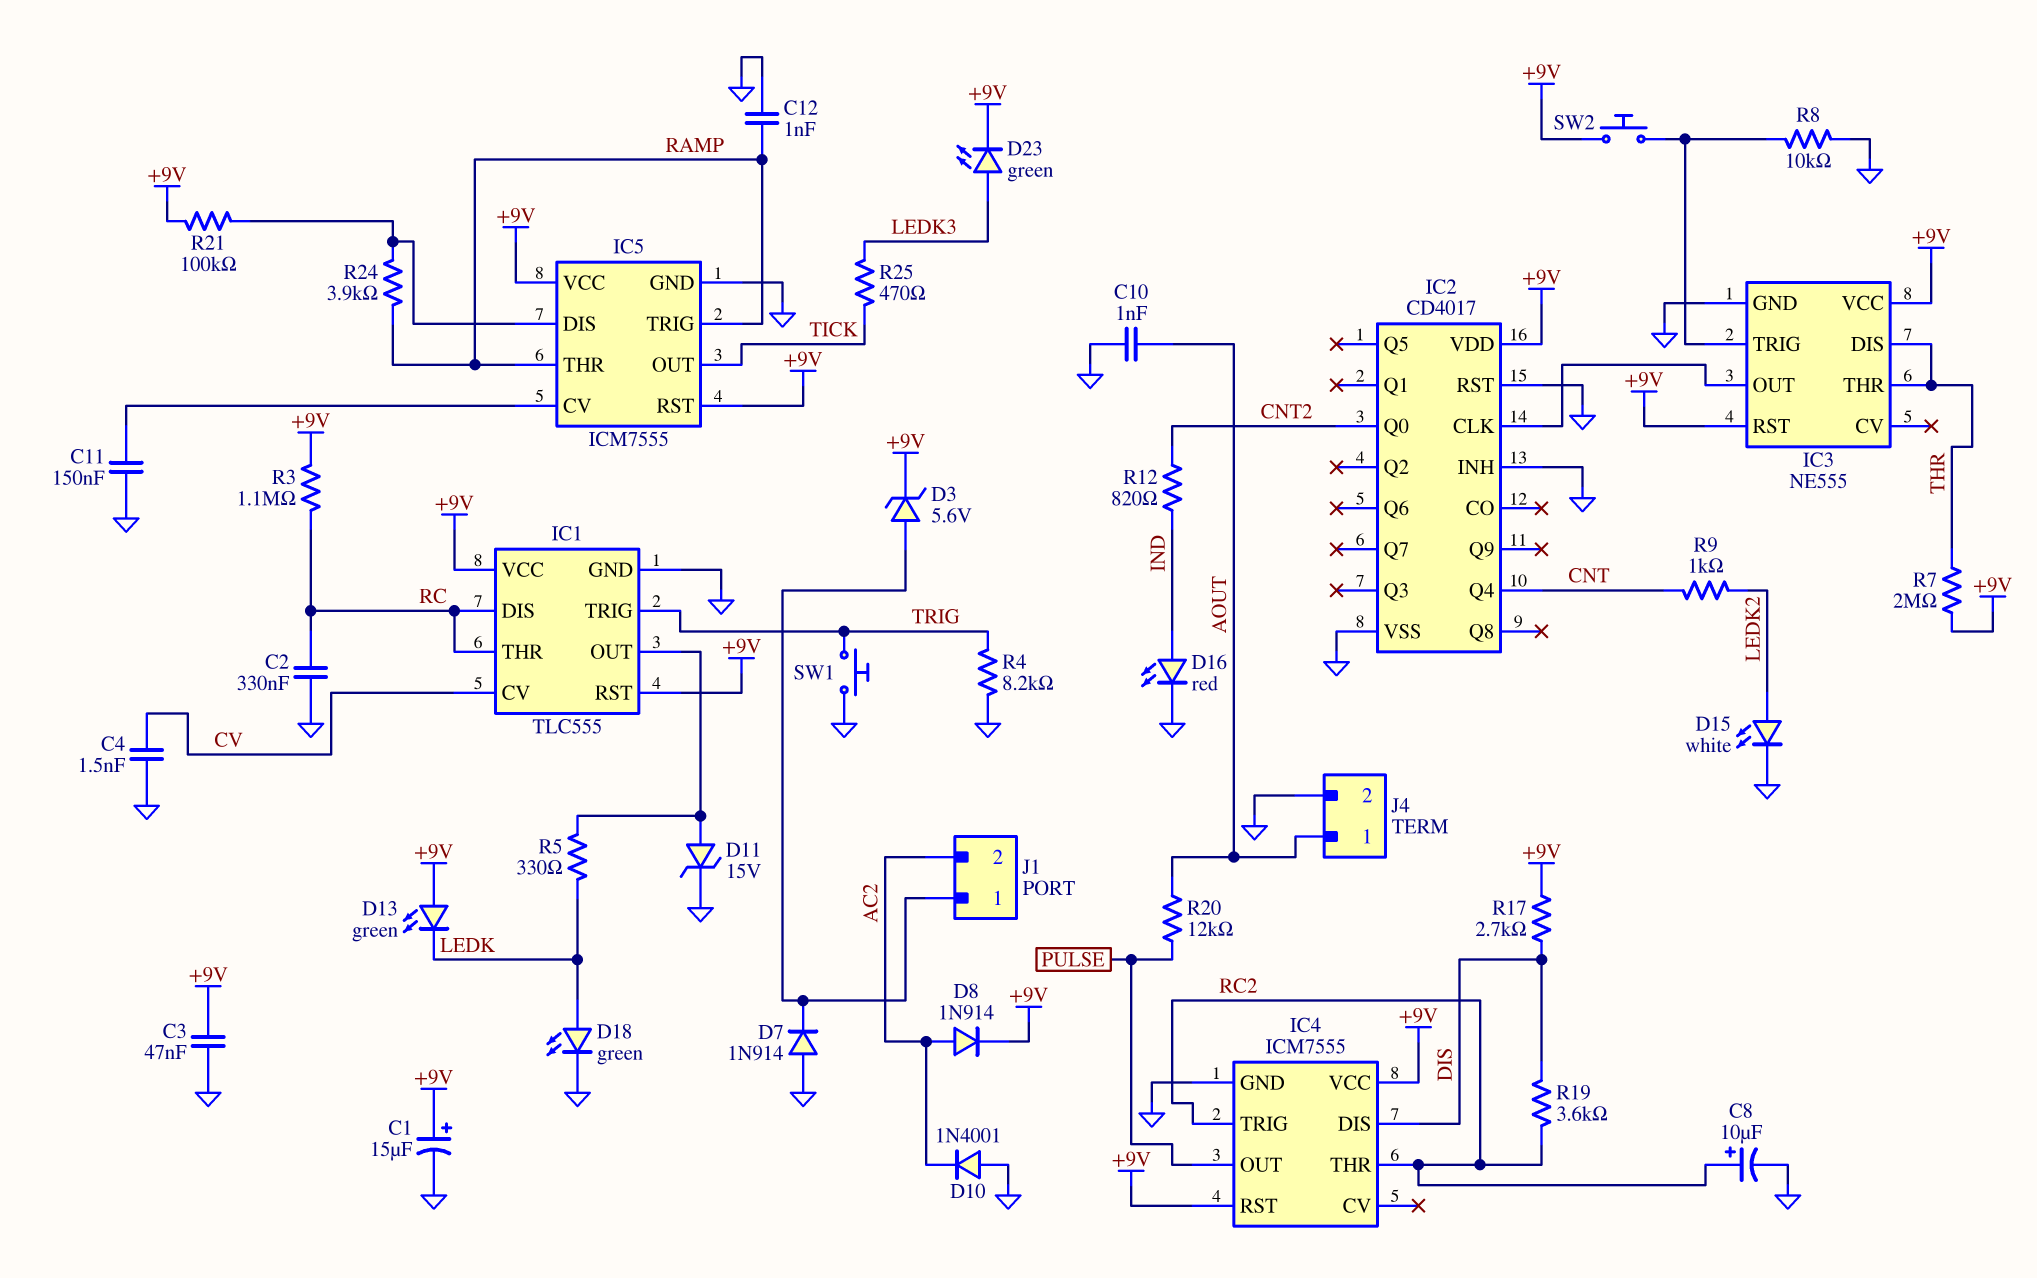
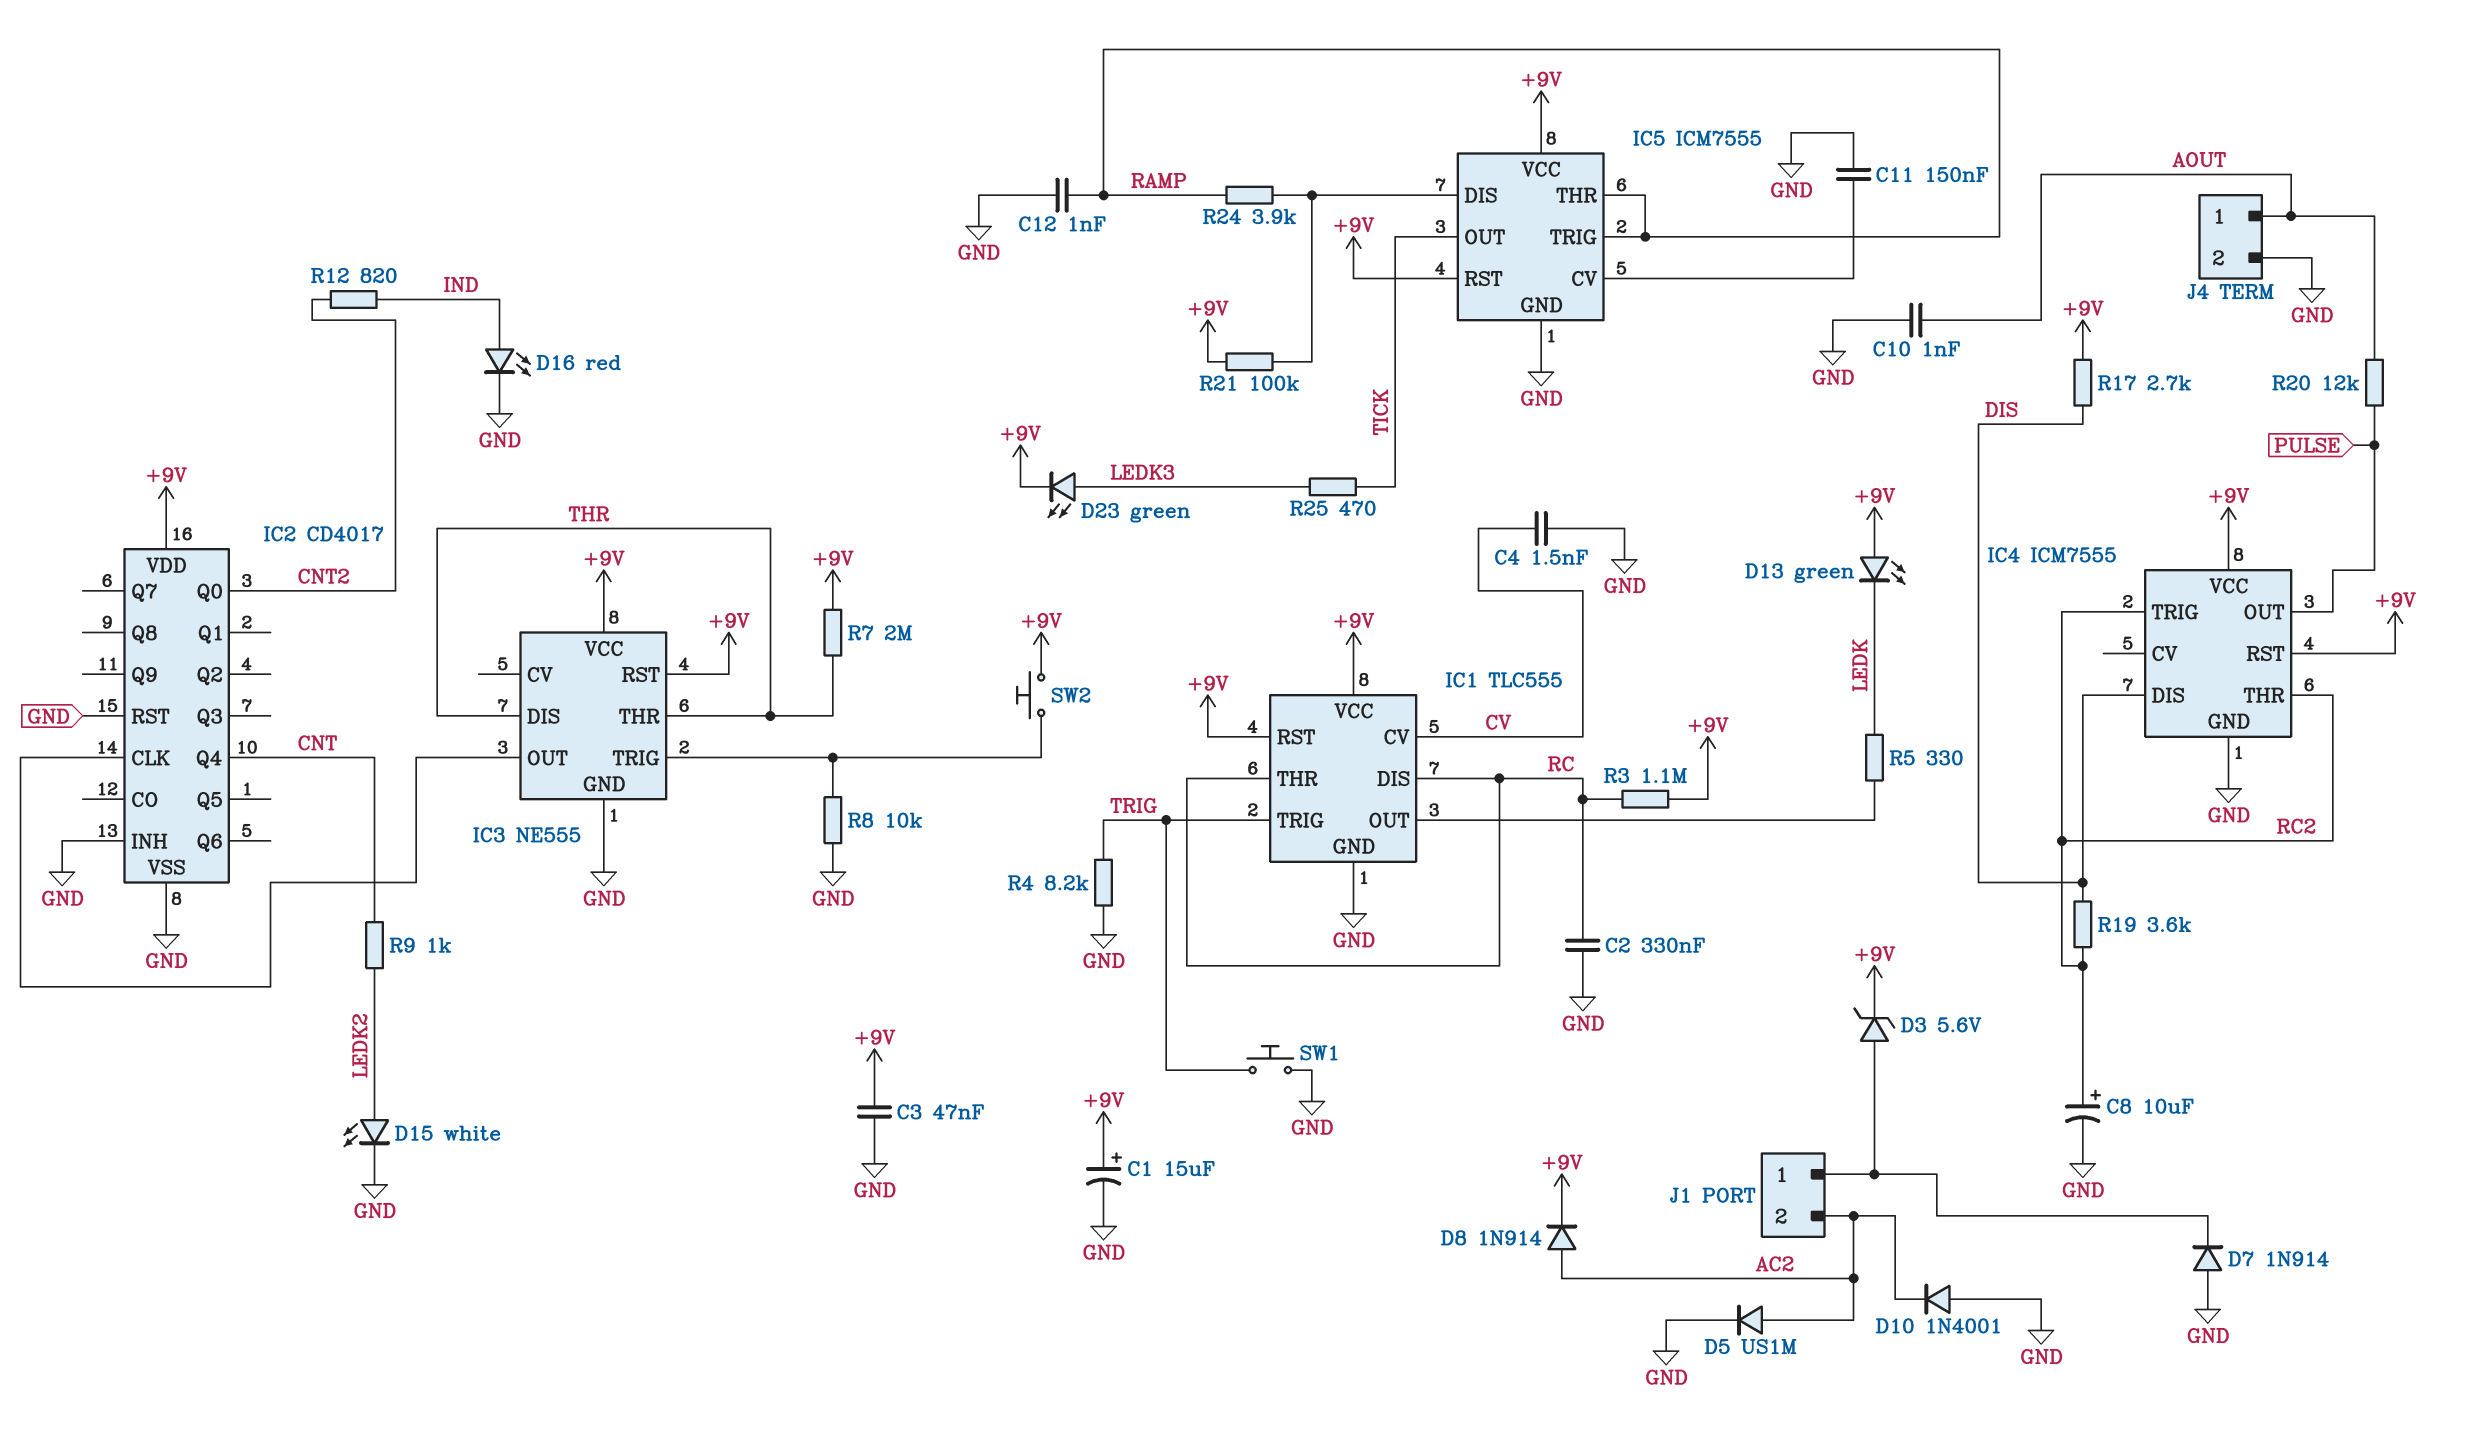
D5: none -> diode US1M (A AC2, K GND)
D11: zener 15V (A IC1/OUT, K GND) -> none
D18: LED green (A LEDK, K GND) -> none

